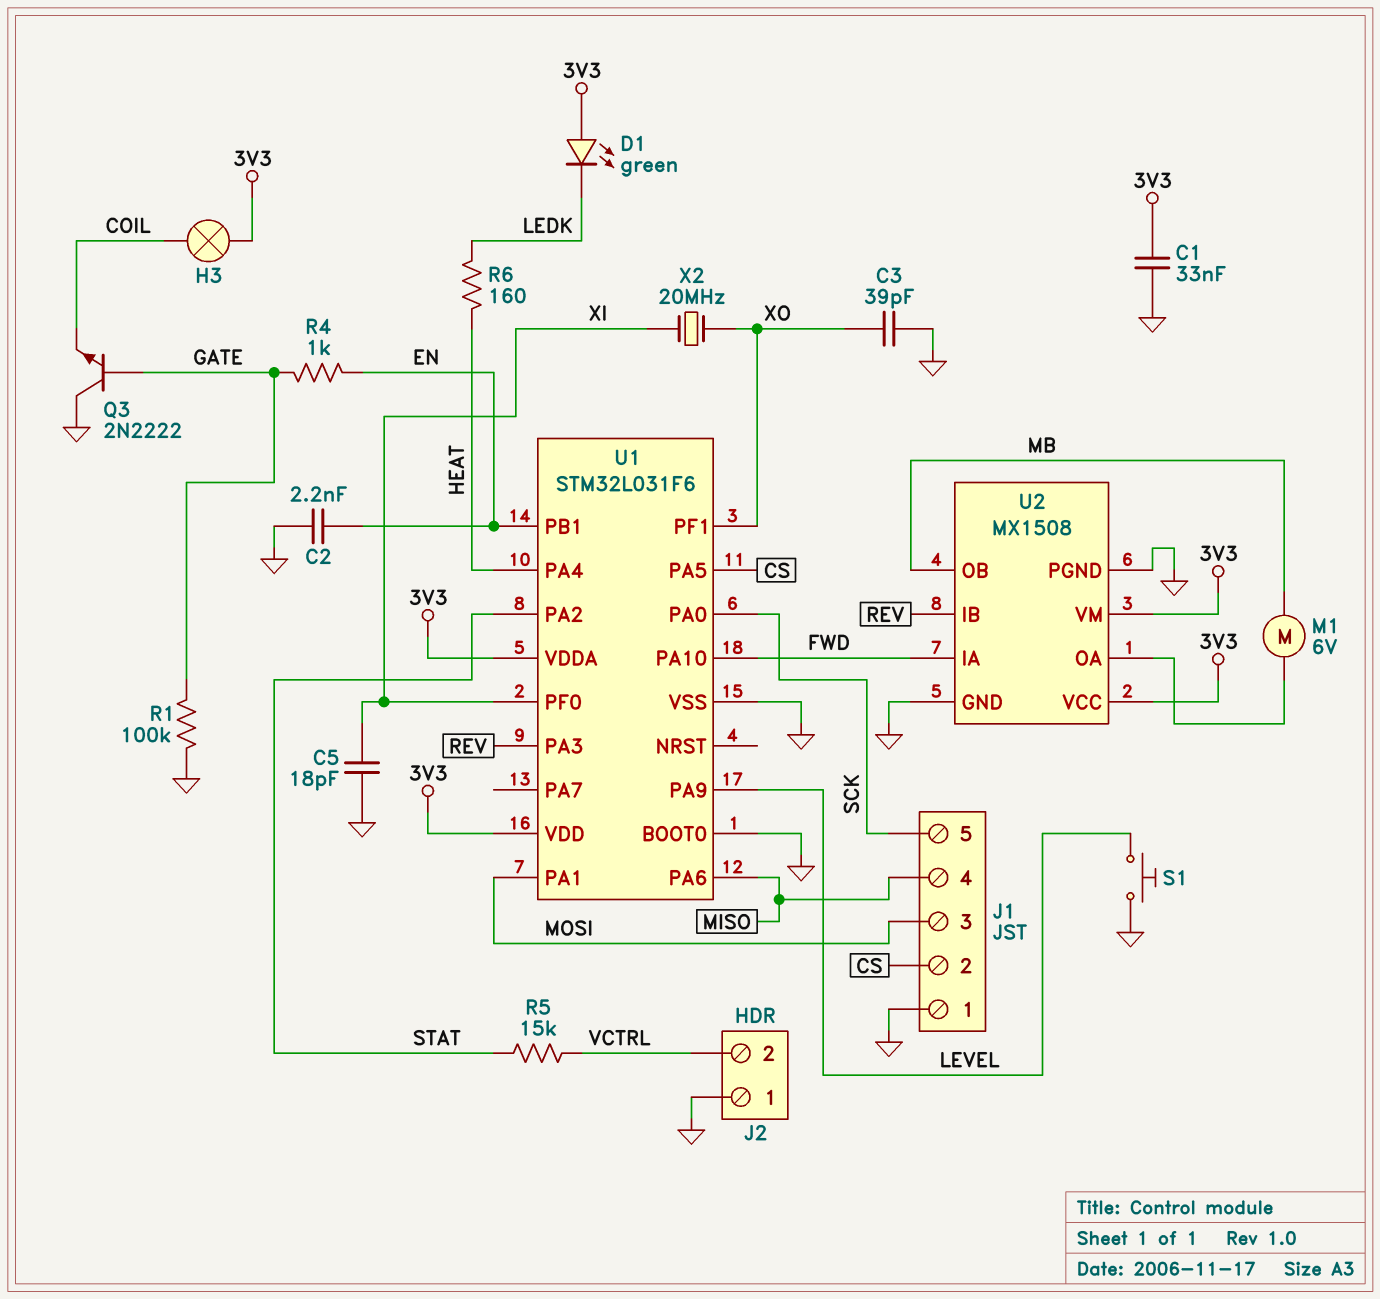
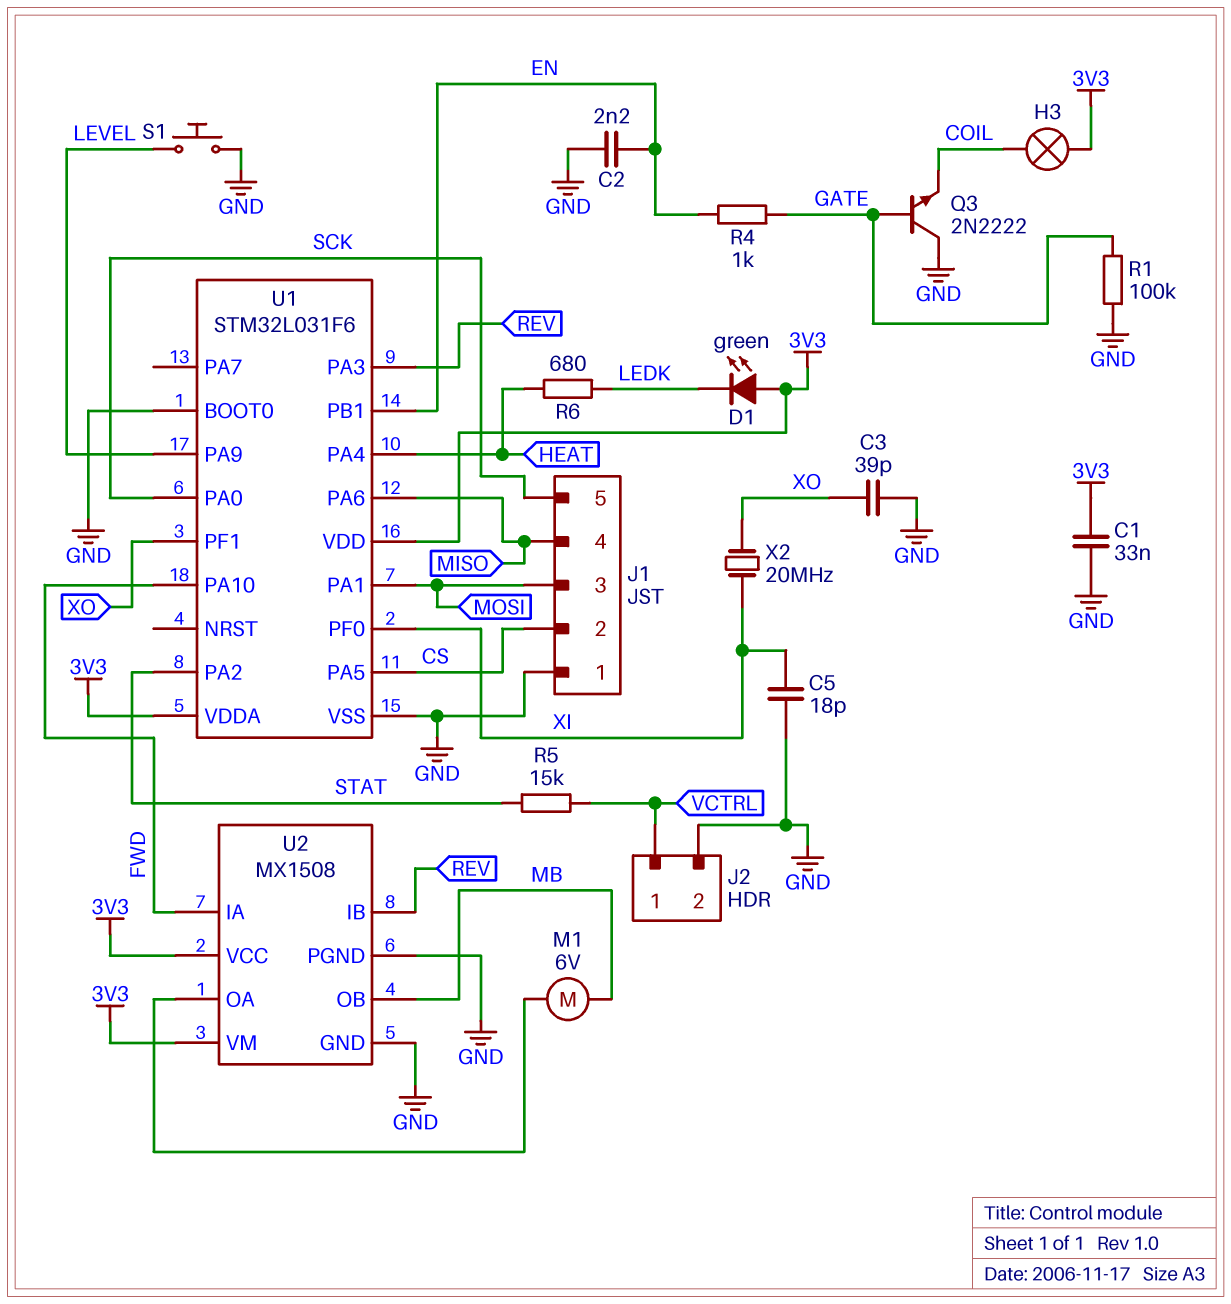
J2 pin 1: GND -> VCTRL
J2 pin 2: VCTRL -> GND
R6: 160 (HEAT, LEDK) -> 680 (HEAT, LEDK)

